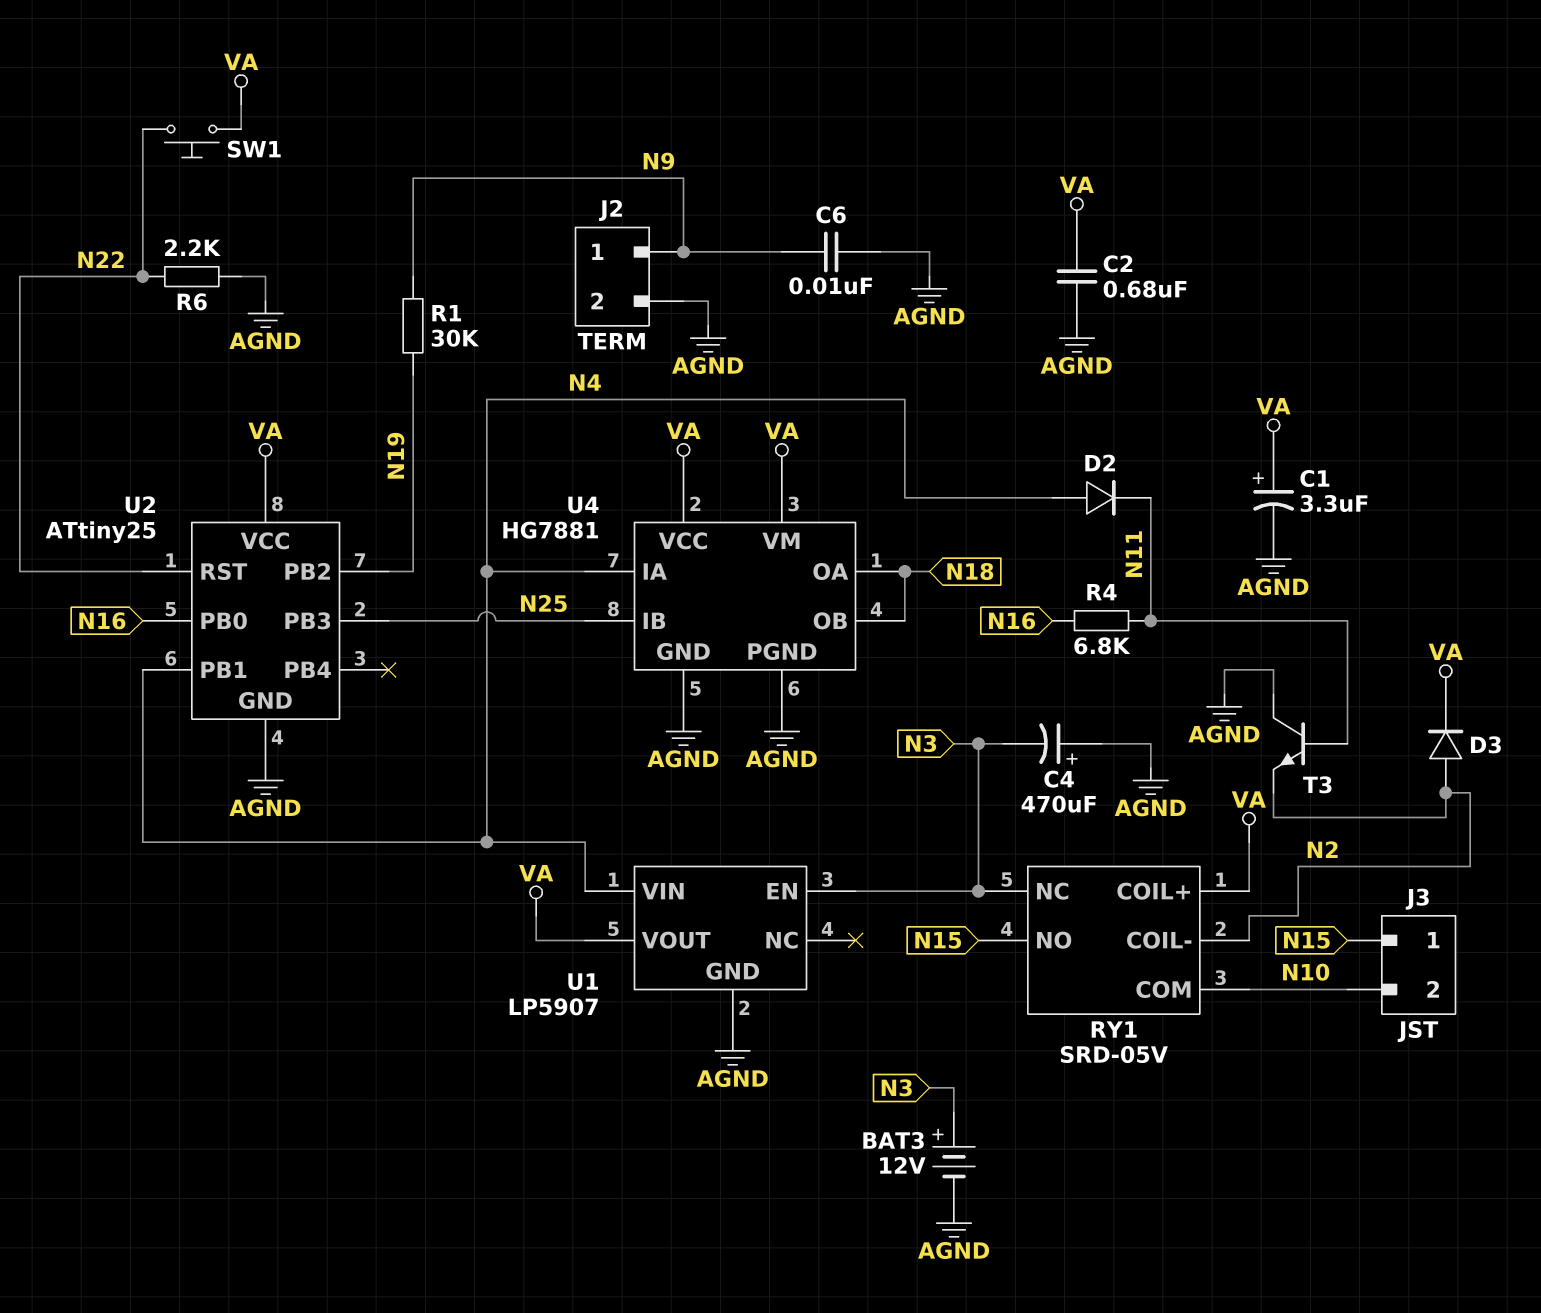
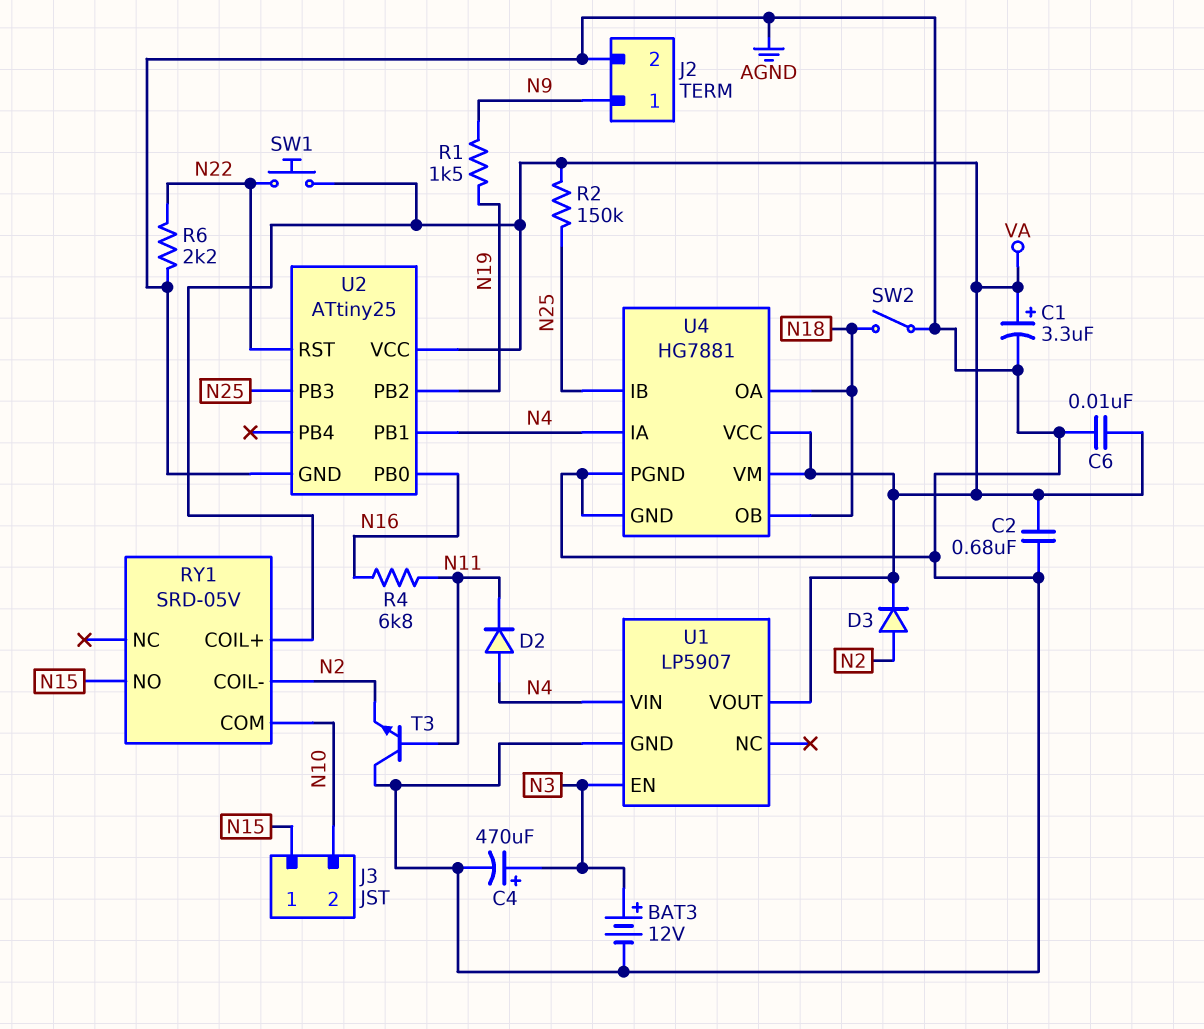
C4: 470uF (plus AGND, minus N3) -> 470uF (plus N3, minus AGND)
C6: 10nF (AGND, N9) -> 10nF (AGND, VA)
R1: 30k (N9, N19) -> 1.5k (N9, N19)
R2: none -> 150k (N25, VA)
RY1 pin NC: N3 -> none
SW2: none -> switch (AGND, N18)

